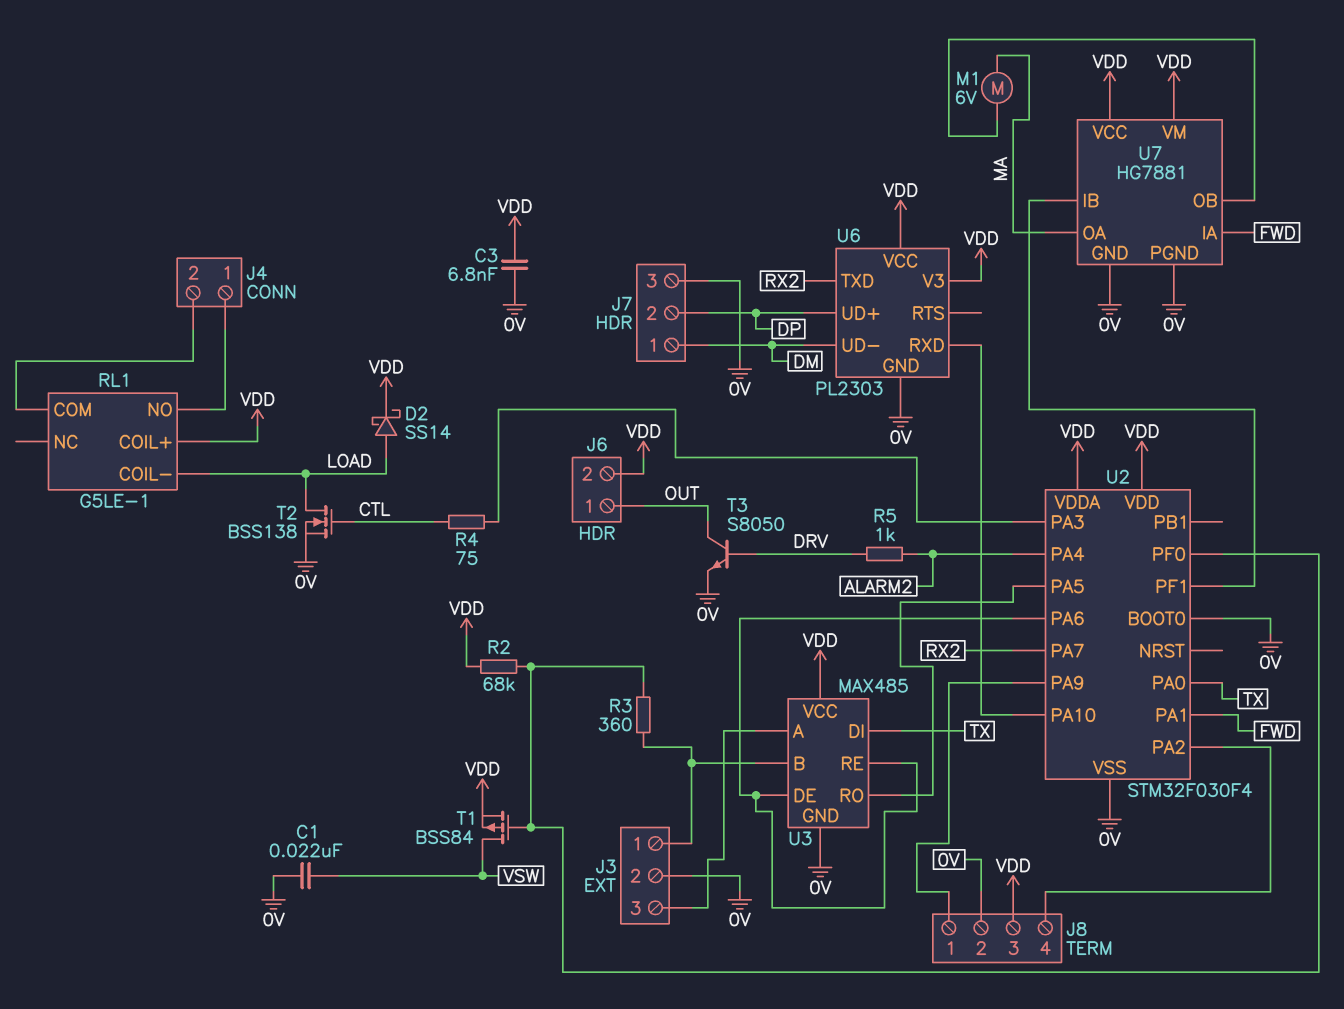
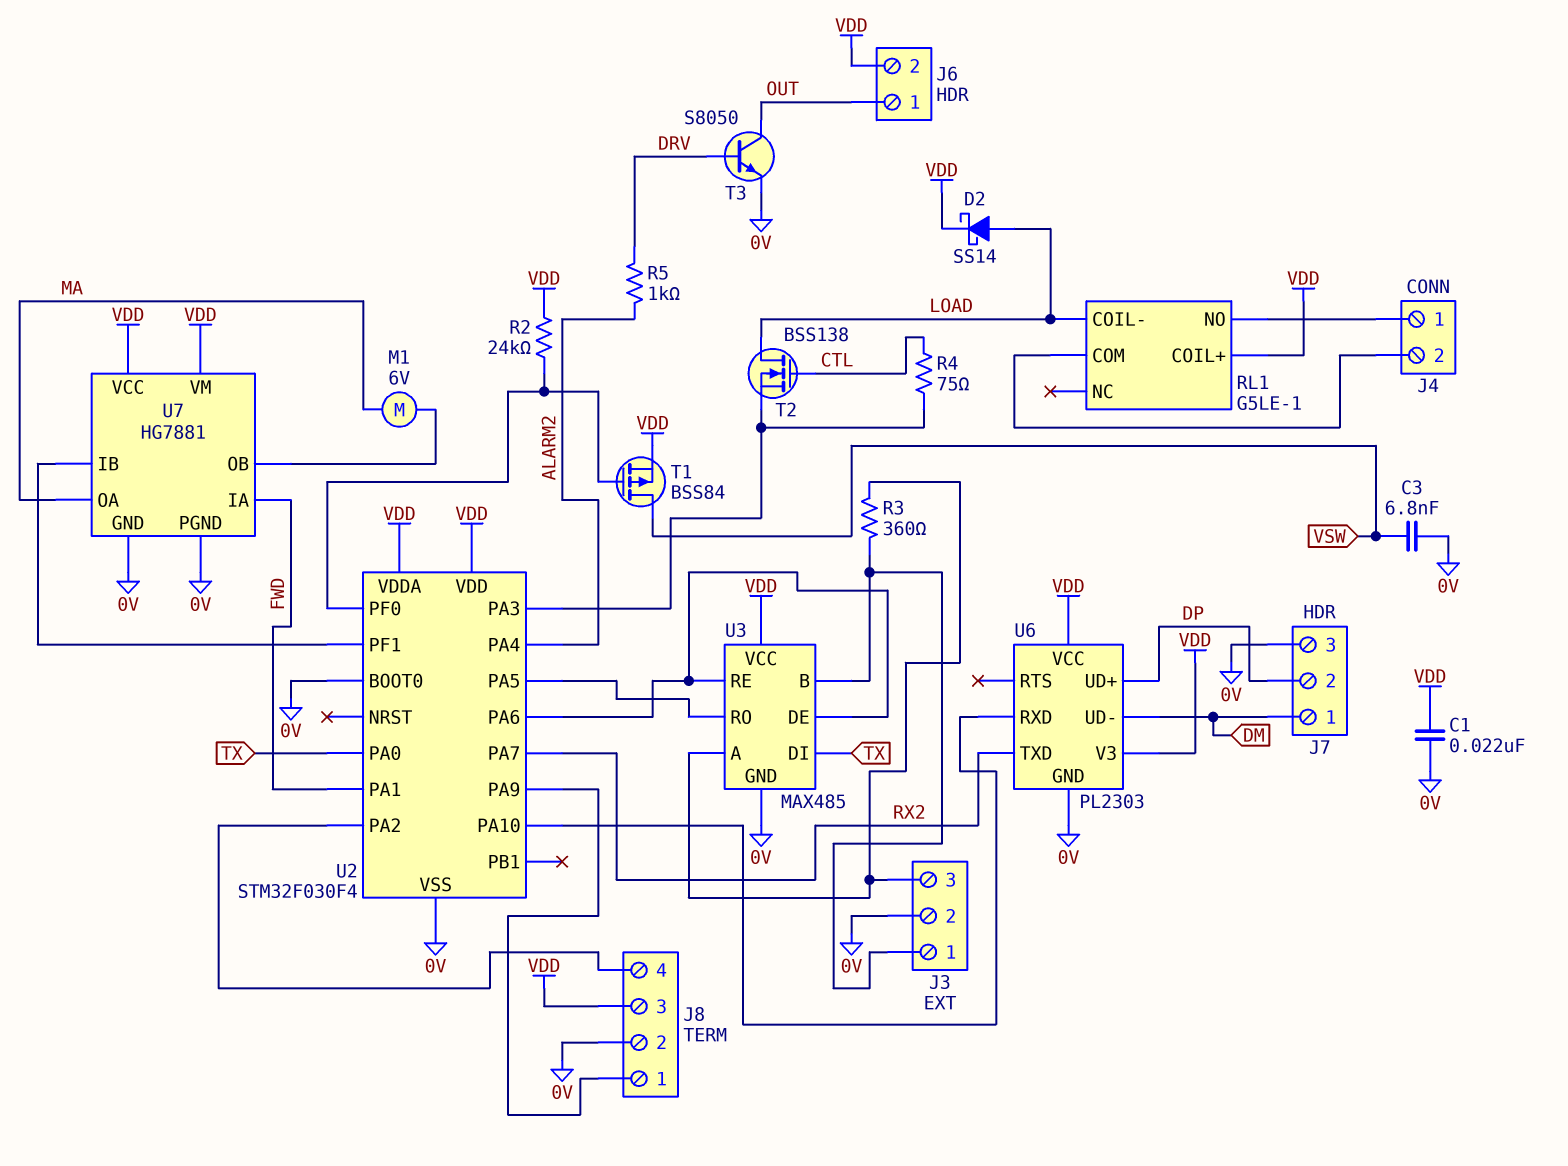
C1: 22nF (0V, VSW) -> 22nF (0V, VDD)
C3: 6.8nF (0V, VDD) -> 6.8nF (0V, VSW)
R2: 68k (U2/PF0, VDD) -> 24k (U2/PF0, VDD)
R3: 360 (J3/1, U2/PF0) -> 360 (J3/1, J3/3)
T2: NMOS BSS138 (G CTL, D LOAD, S 0V) -> NMOS BSS138 (G CTL, D LOAD, S U2/PA3)

